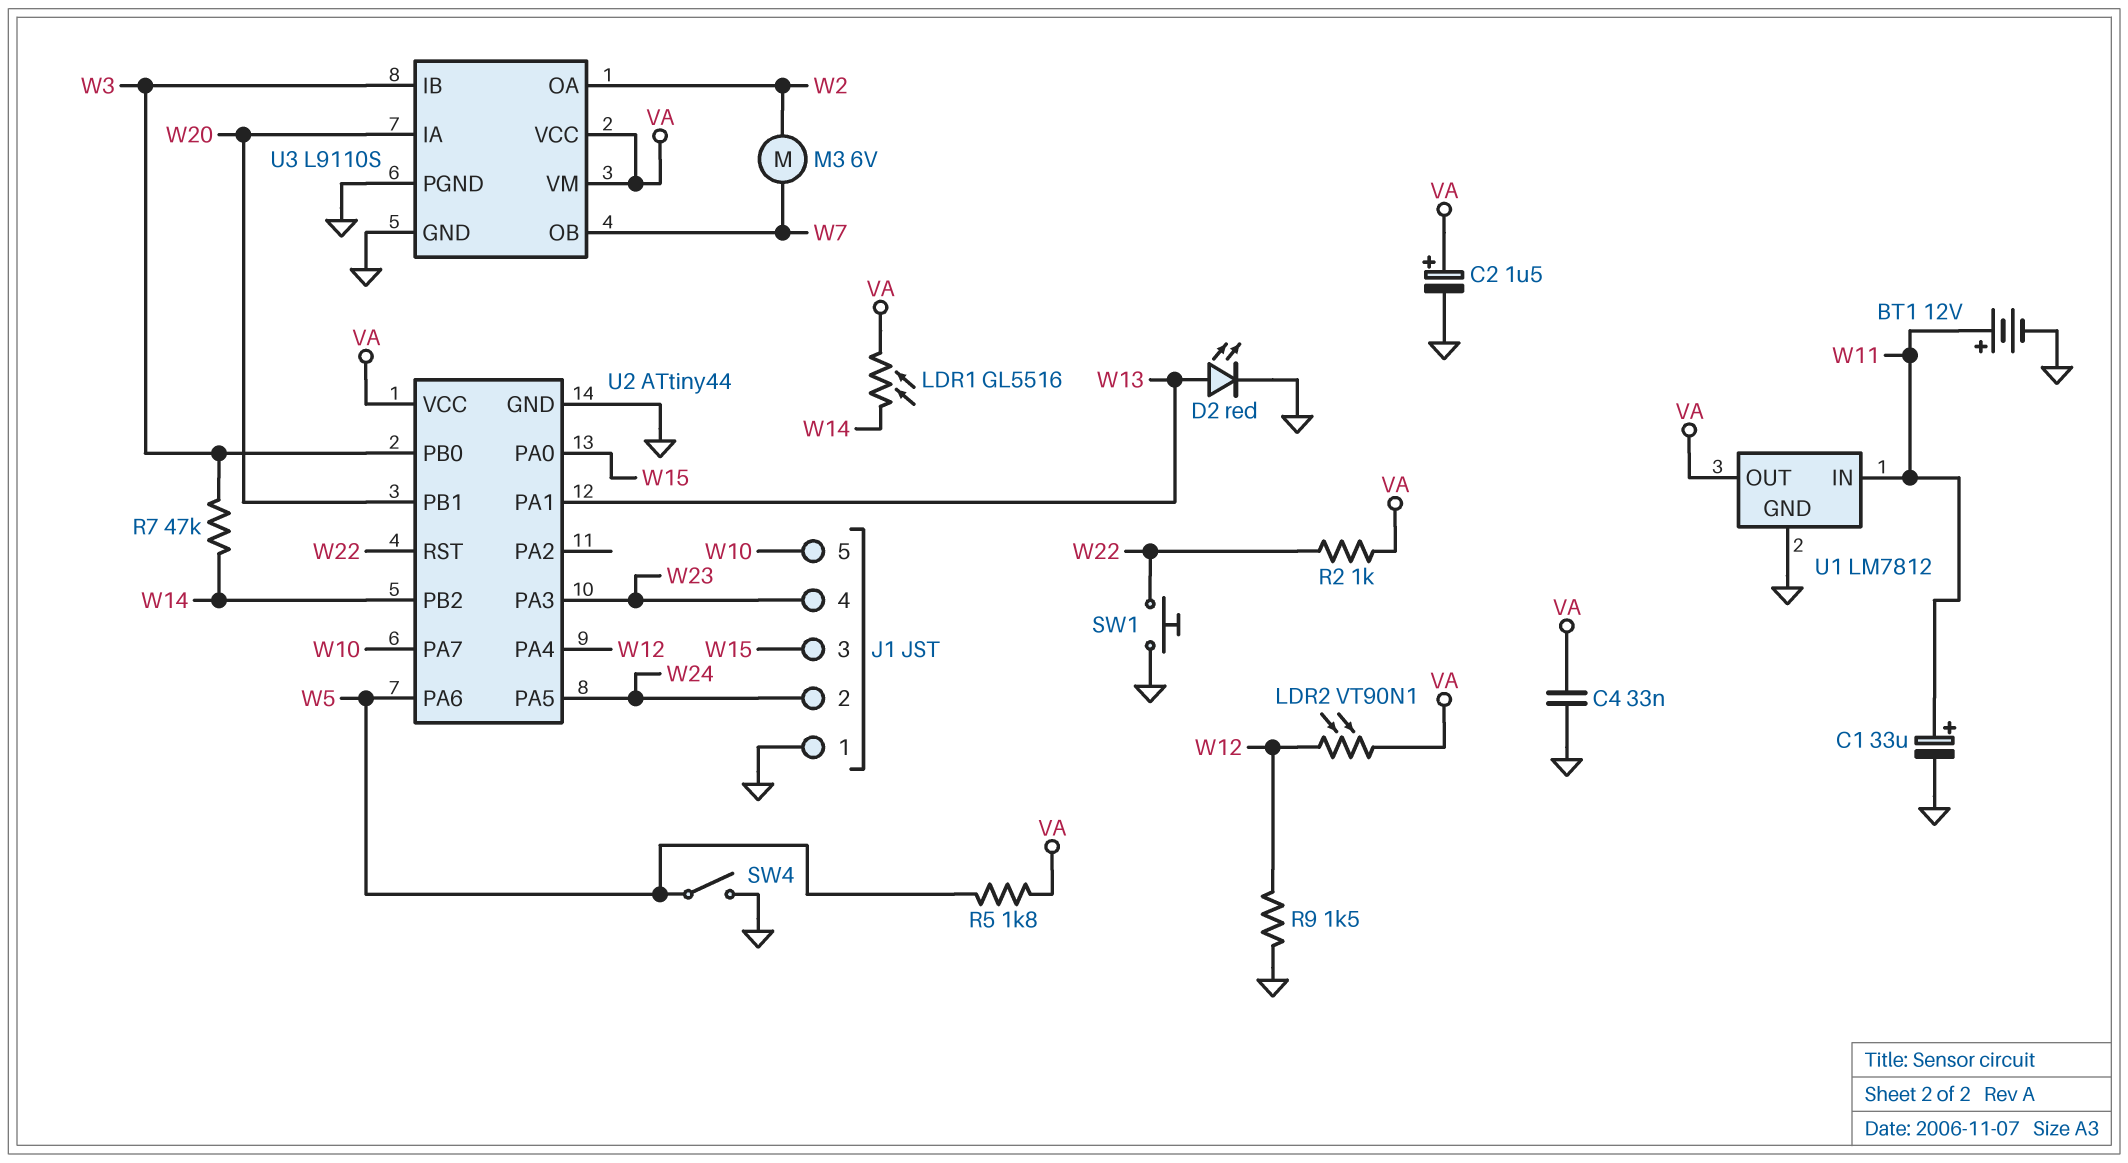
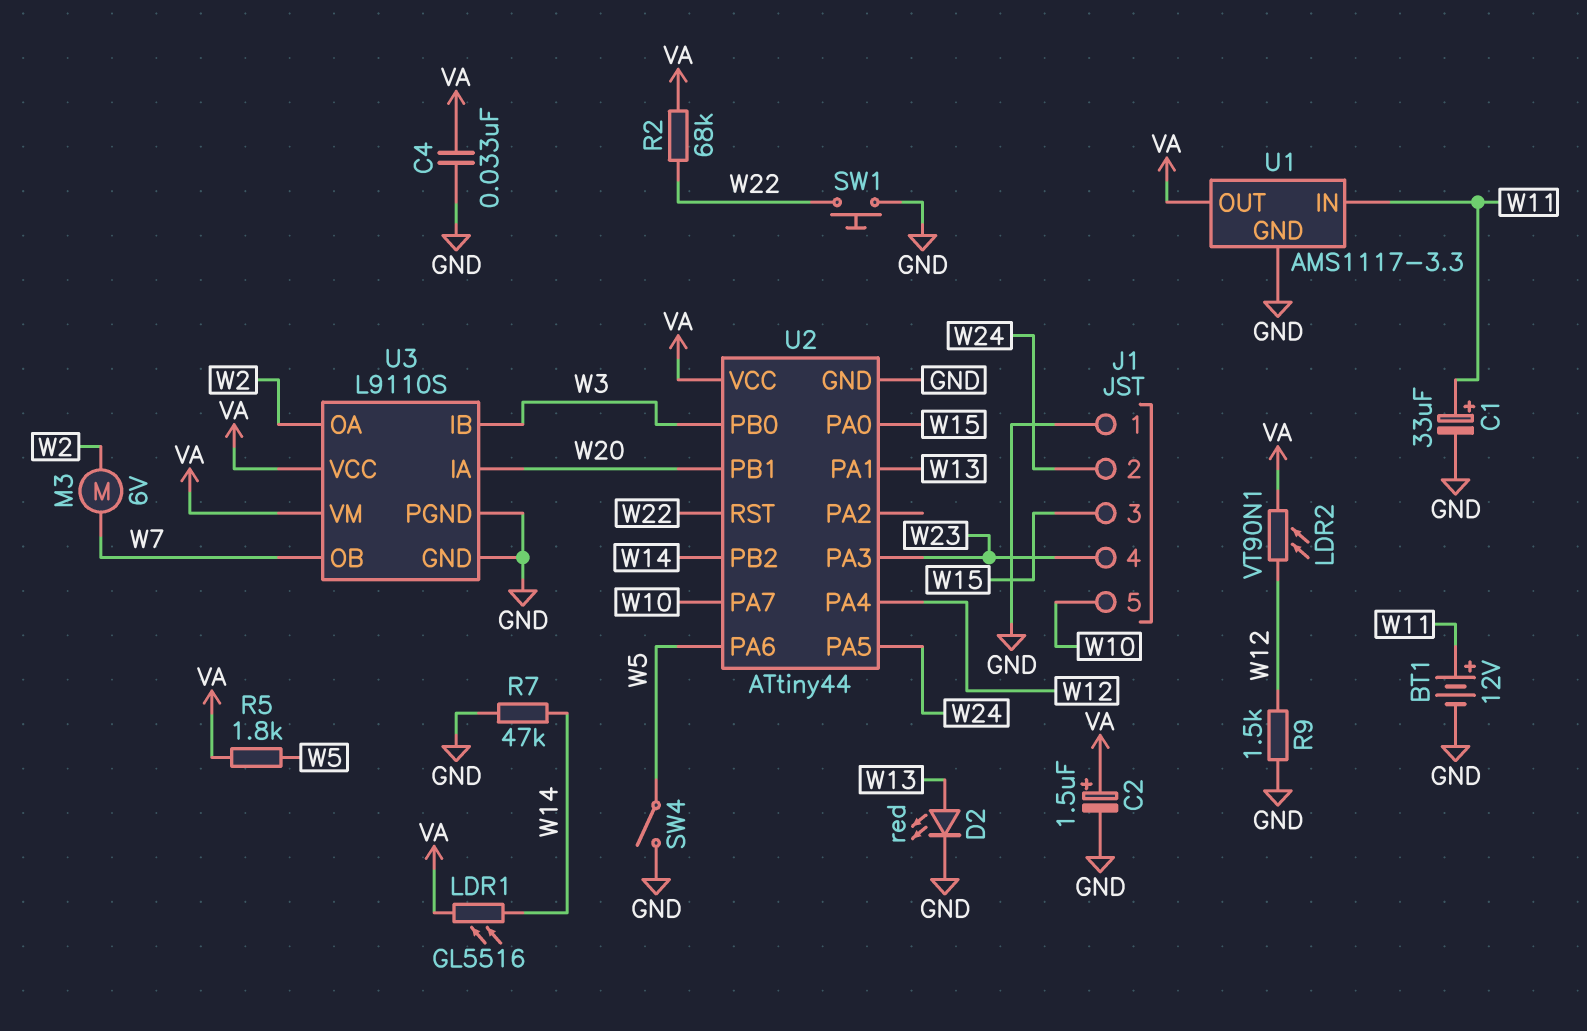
R2: 1k (VA, W22) -> 68k (VA, W22)
R7: 47k (W3, W14) -> 47k (GND, W14)
U1: LM7812 -> AMS1117-3.3

